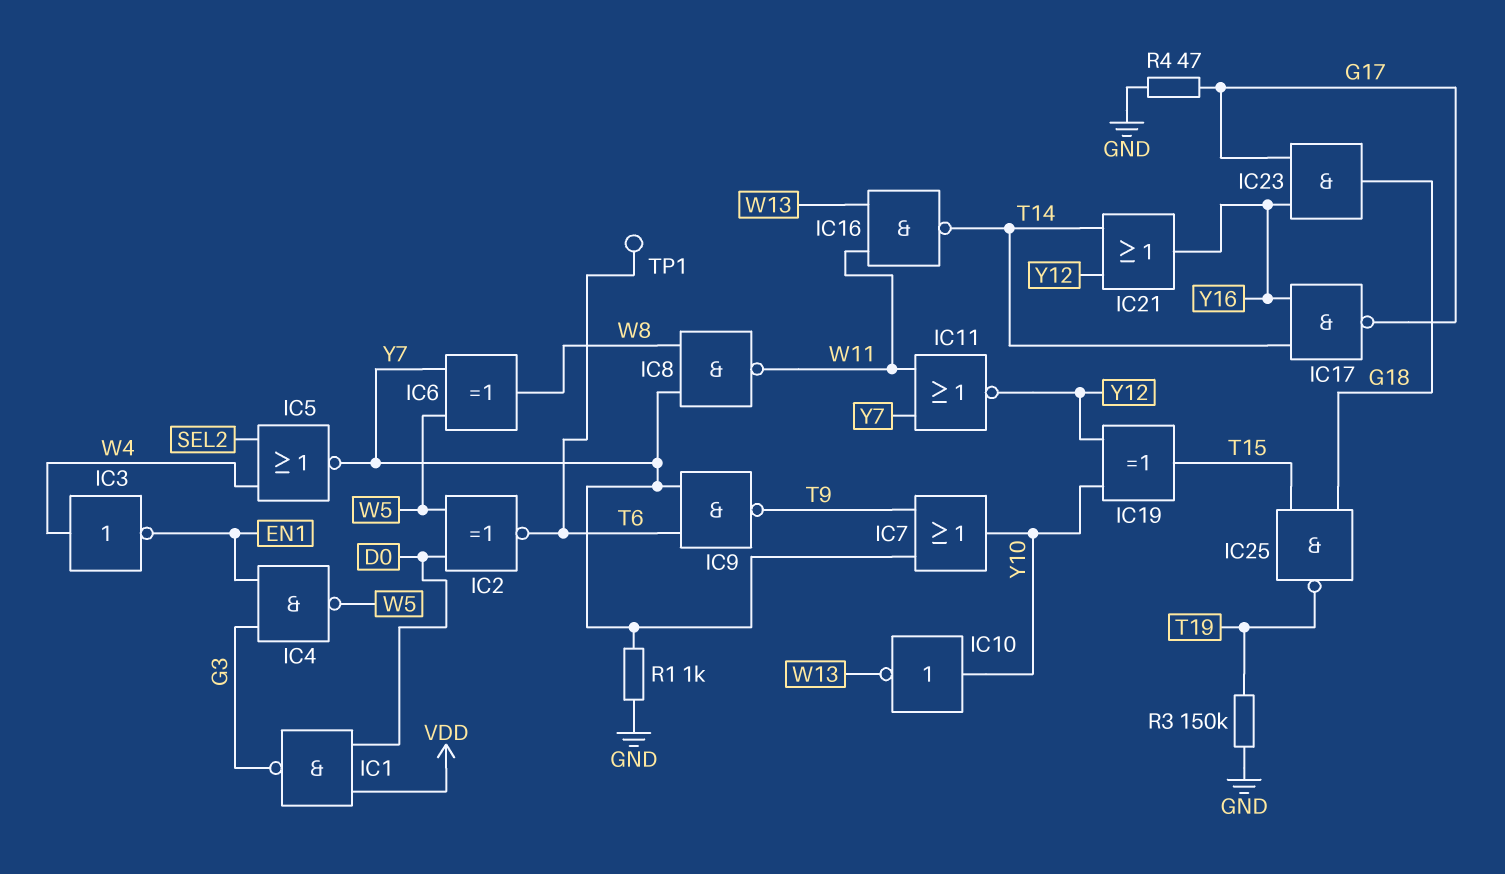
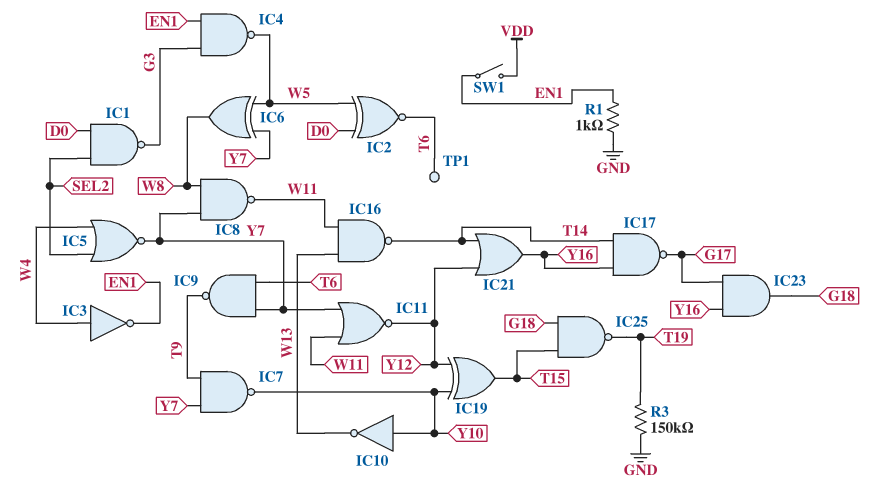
IC1: NAND (in D0, in VDD, out G3) -> NAND (in D0, in SEL2, out G3)
IC7: OR (in T9, in Y7, out Y10) -> NAND (in T9, in Y7, out Y10)
R1: 1k (GND, Y7) -> 1k (EN1, GND)
R4: 47 (G17, GND) -> none
SW1: none -> switch (EN1, VDD)

